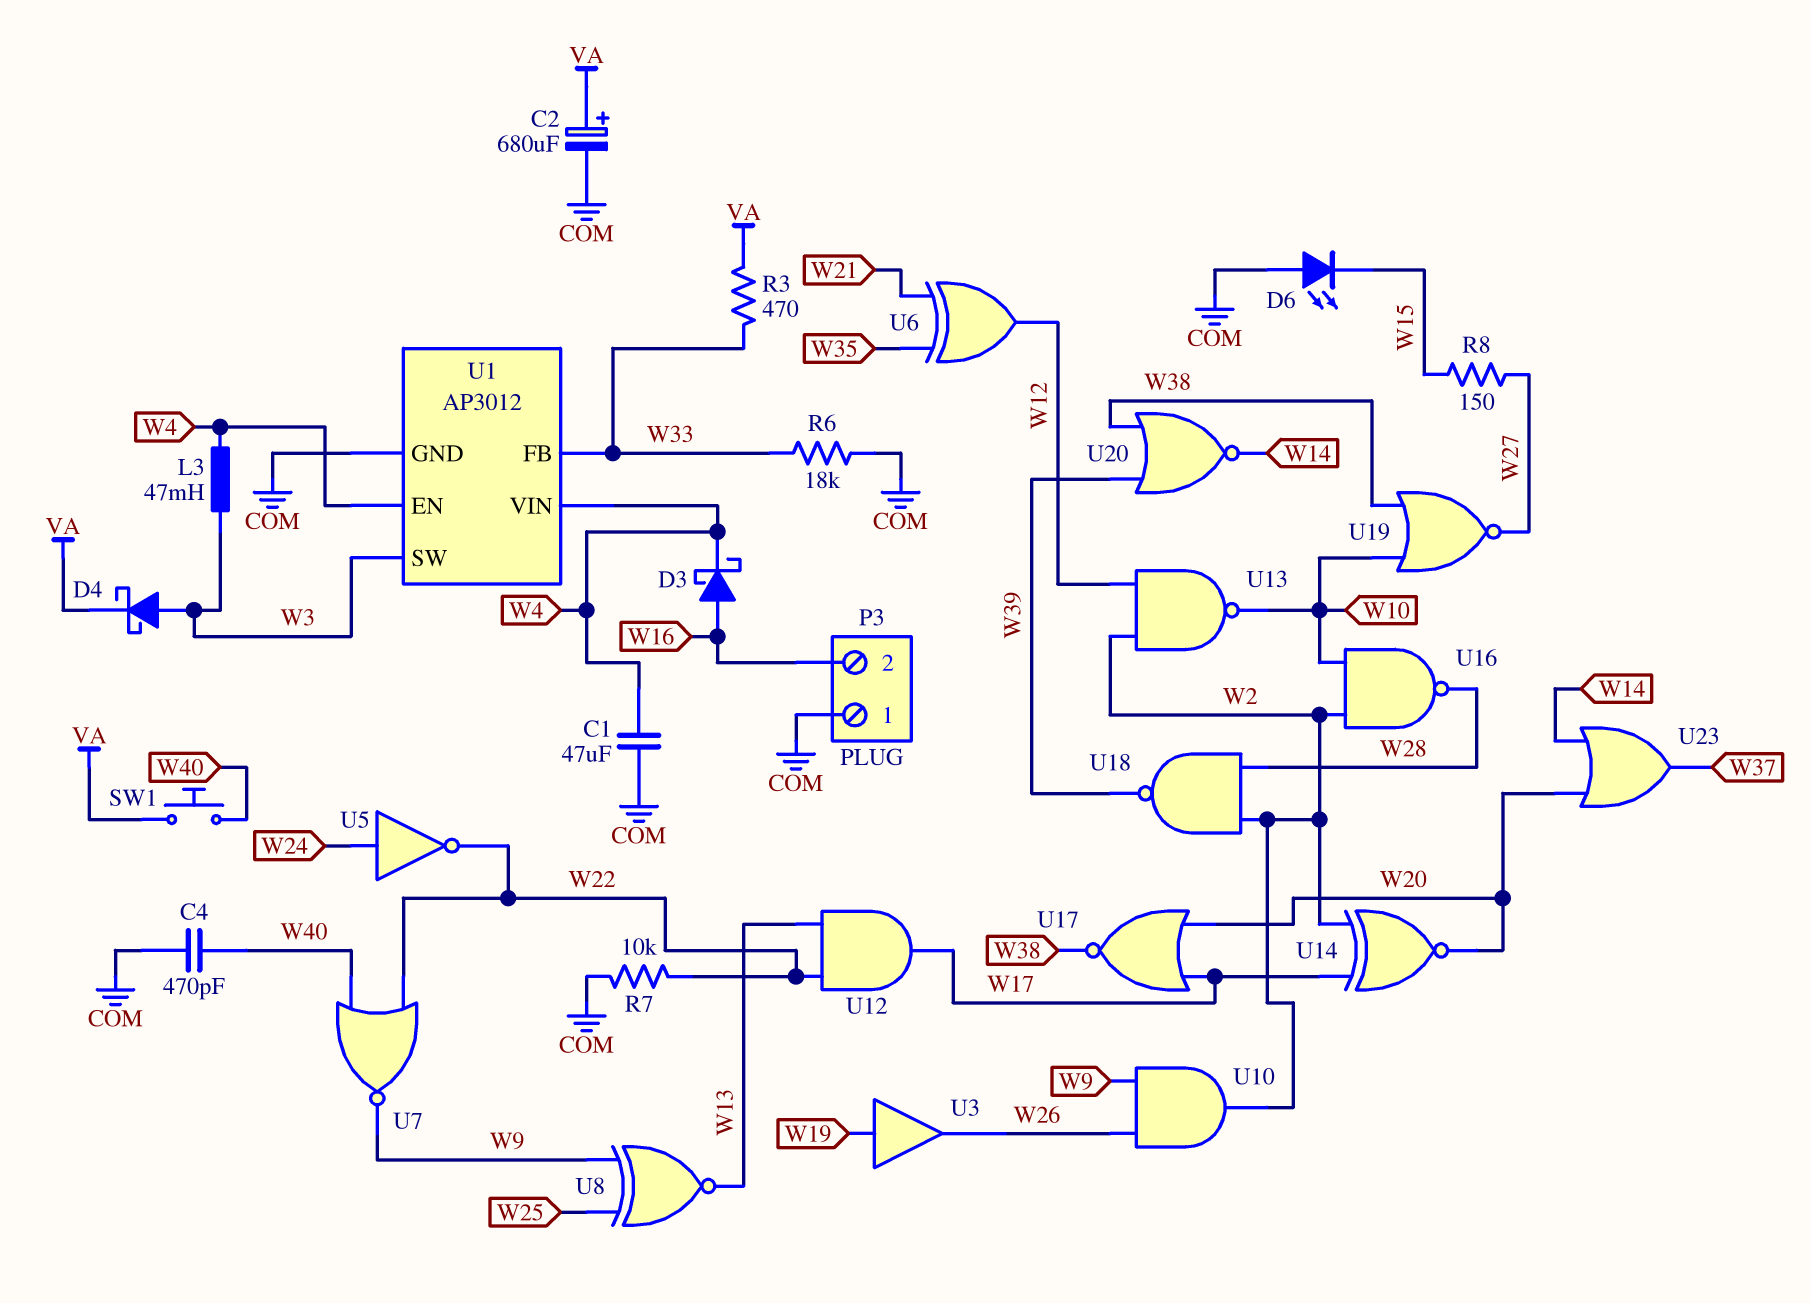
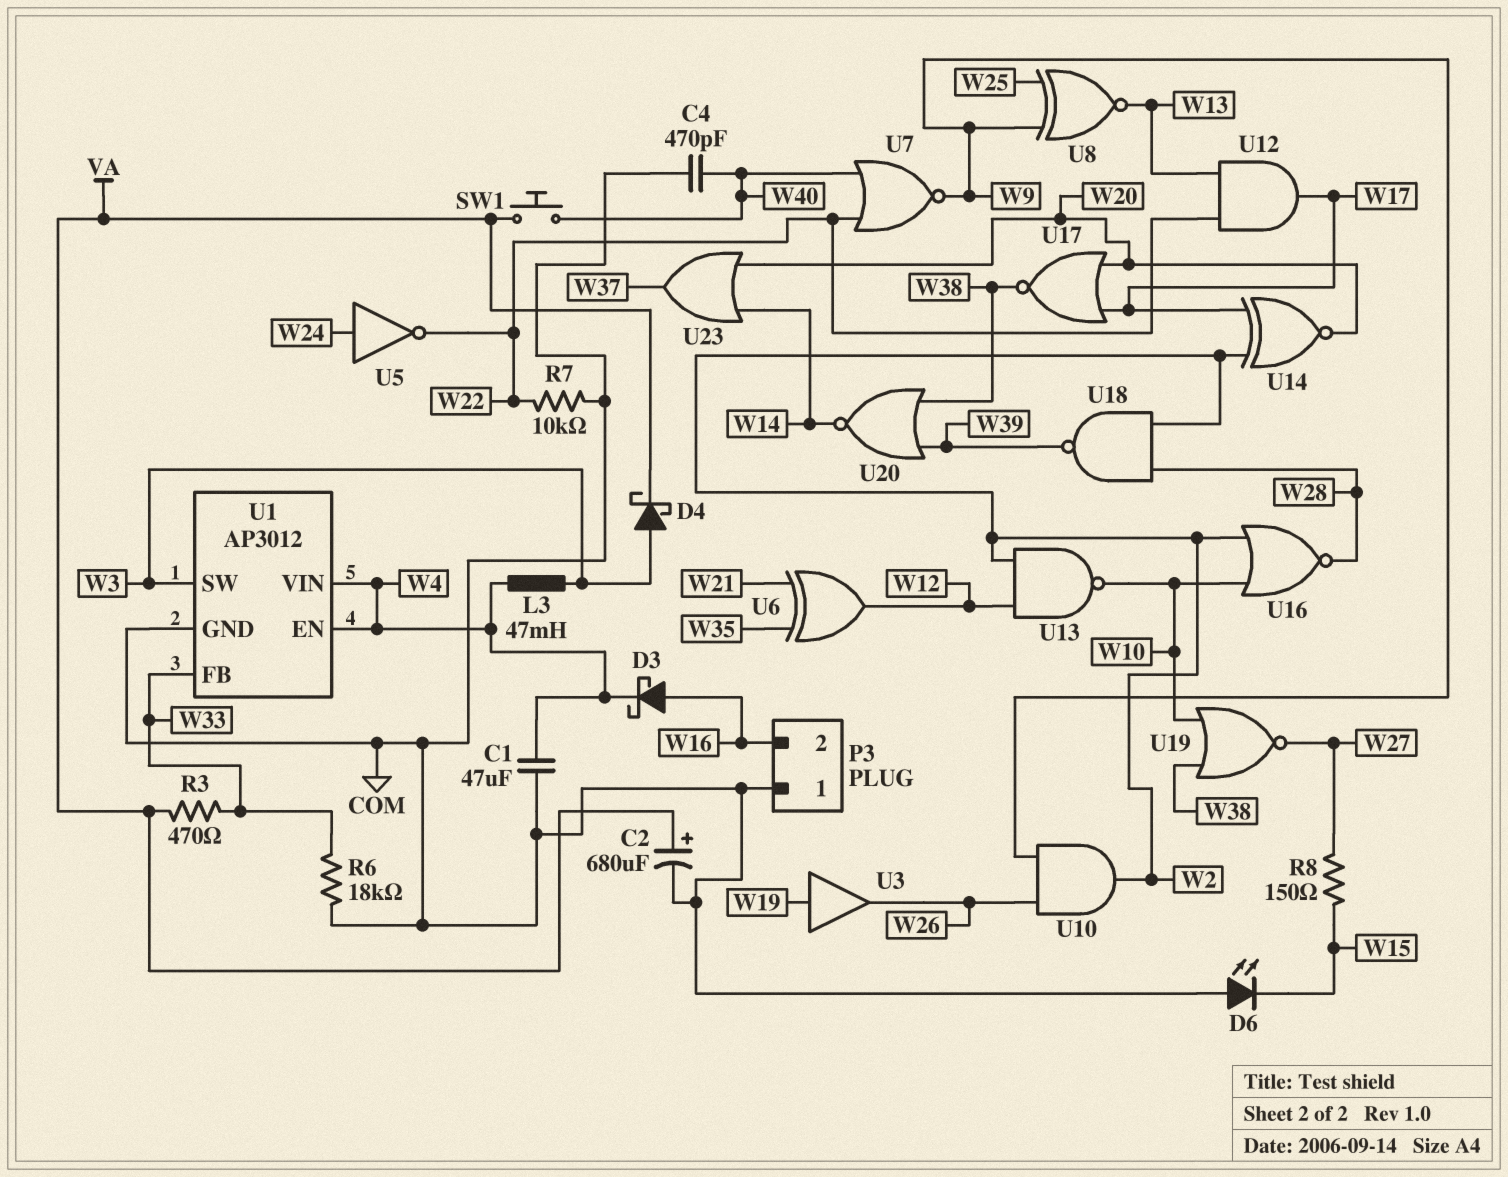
U16: NAND (in W2, in W10, out W28) -> NOR (in W2, in W10, out W28)

